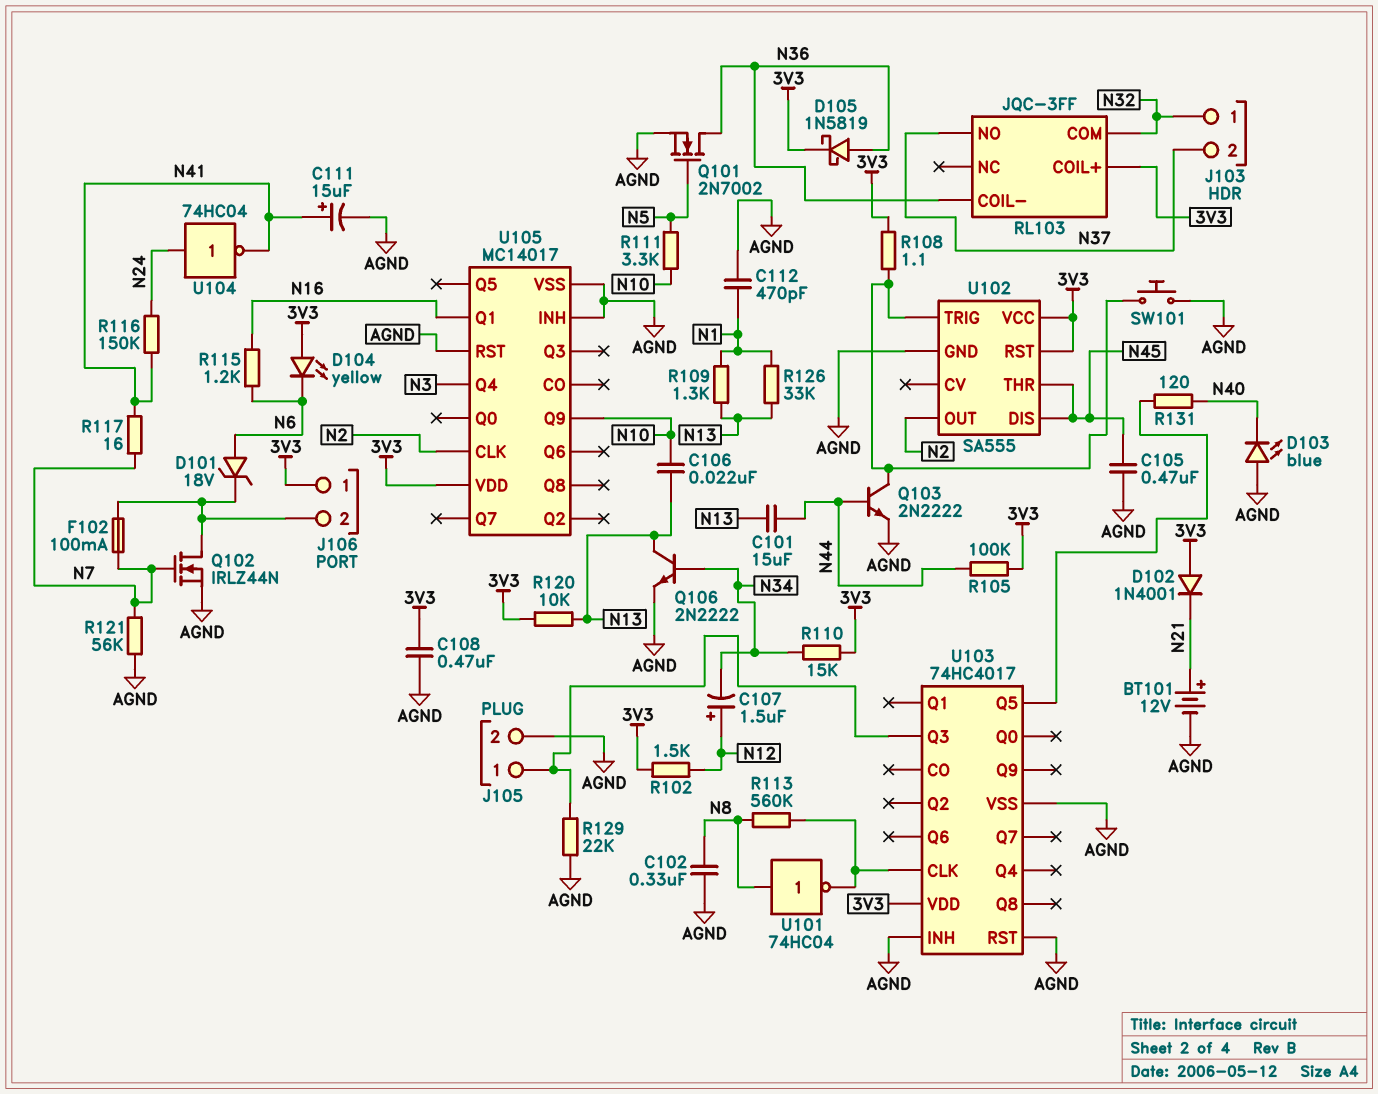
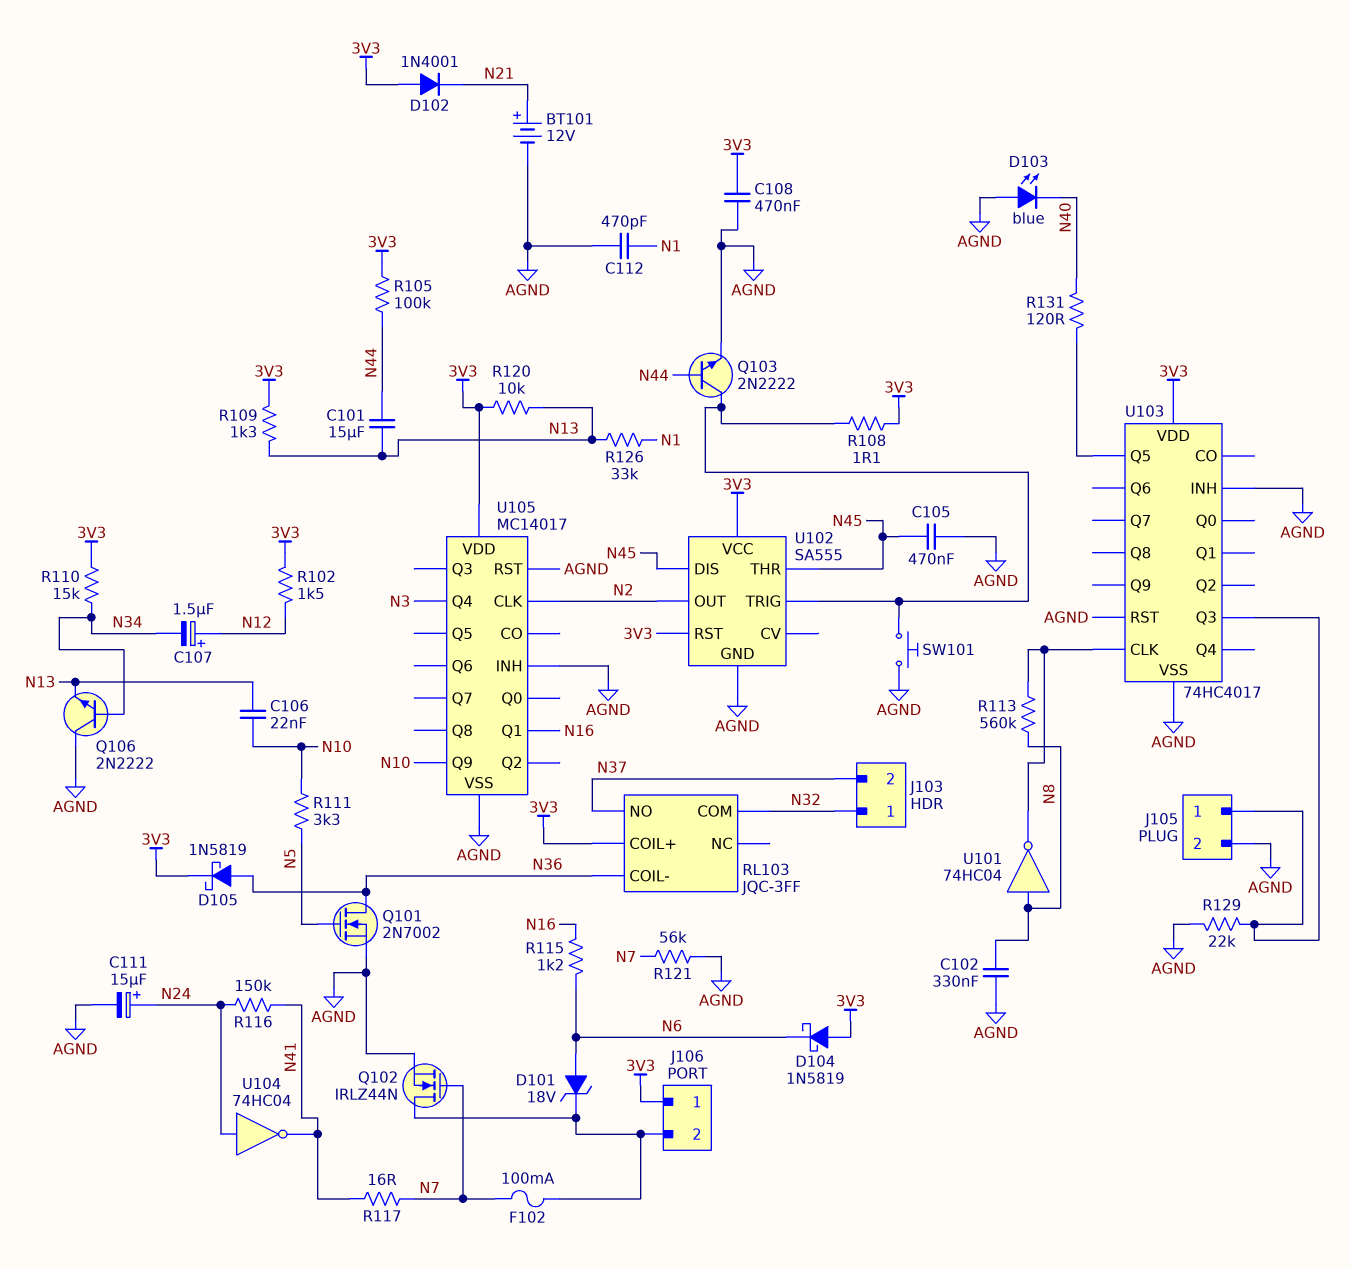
C111: 15uF (plus N41, minus AGND) -> 15uF (plus N24, minus AGND)
D104: LED yellow (A 3V3, K N6) -> schottky 1N5819 (A 3V3, K N6)
Q106: NPN 2N2222 (B N34, C N13, E AGND) -> NPN 2N2222 (B N34, C AGND, E N13)
R109: 1.3k (N1, N13) -> 1.3k (3V3, N13)

